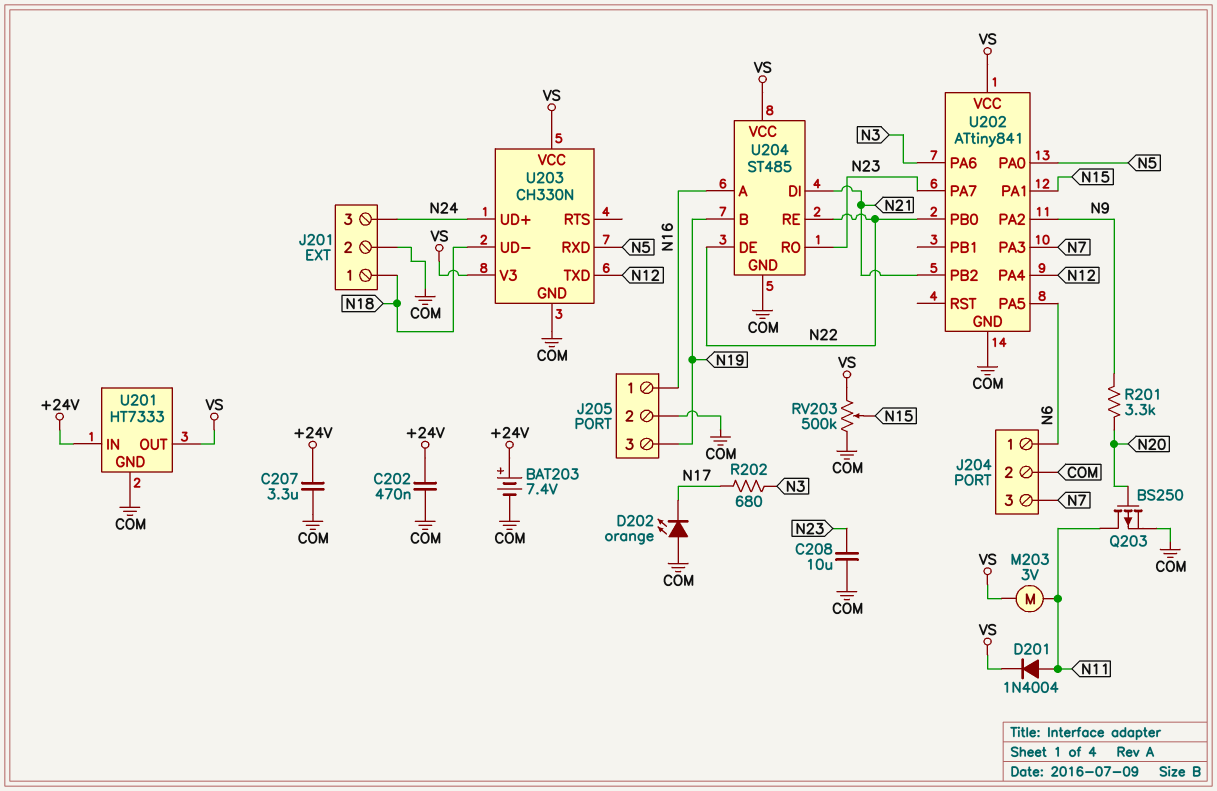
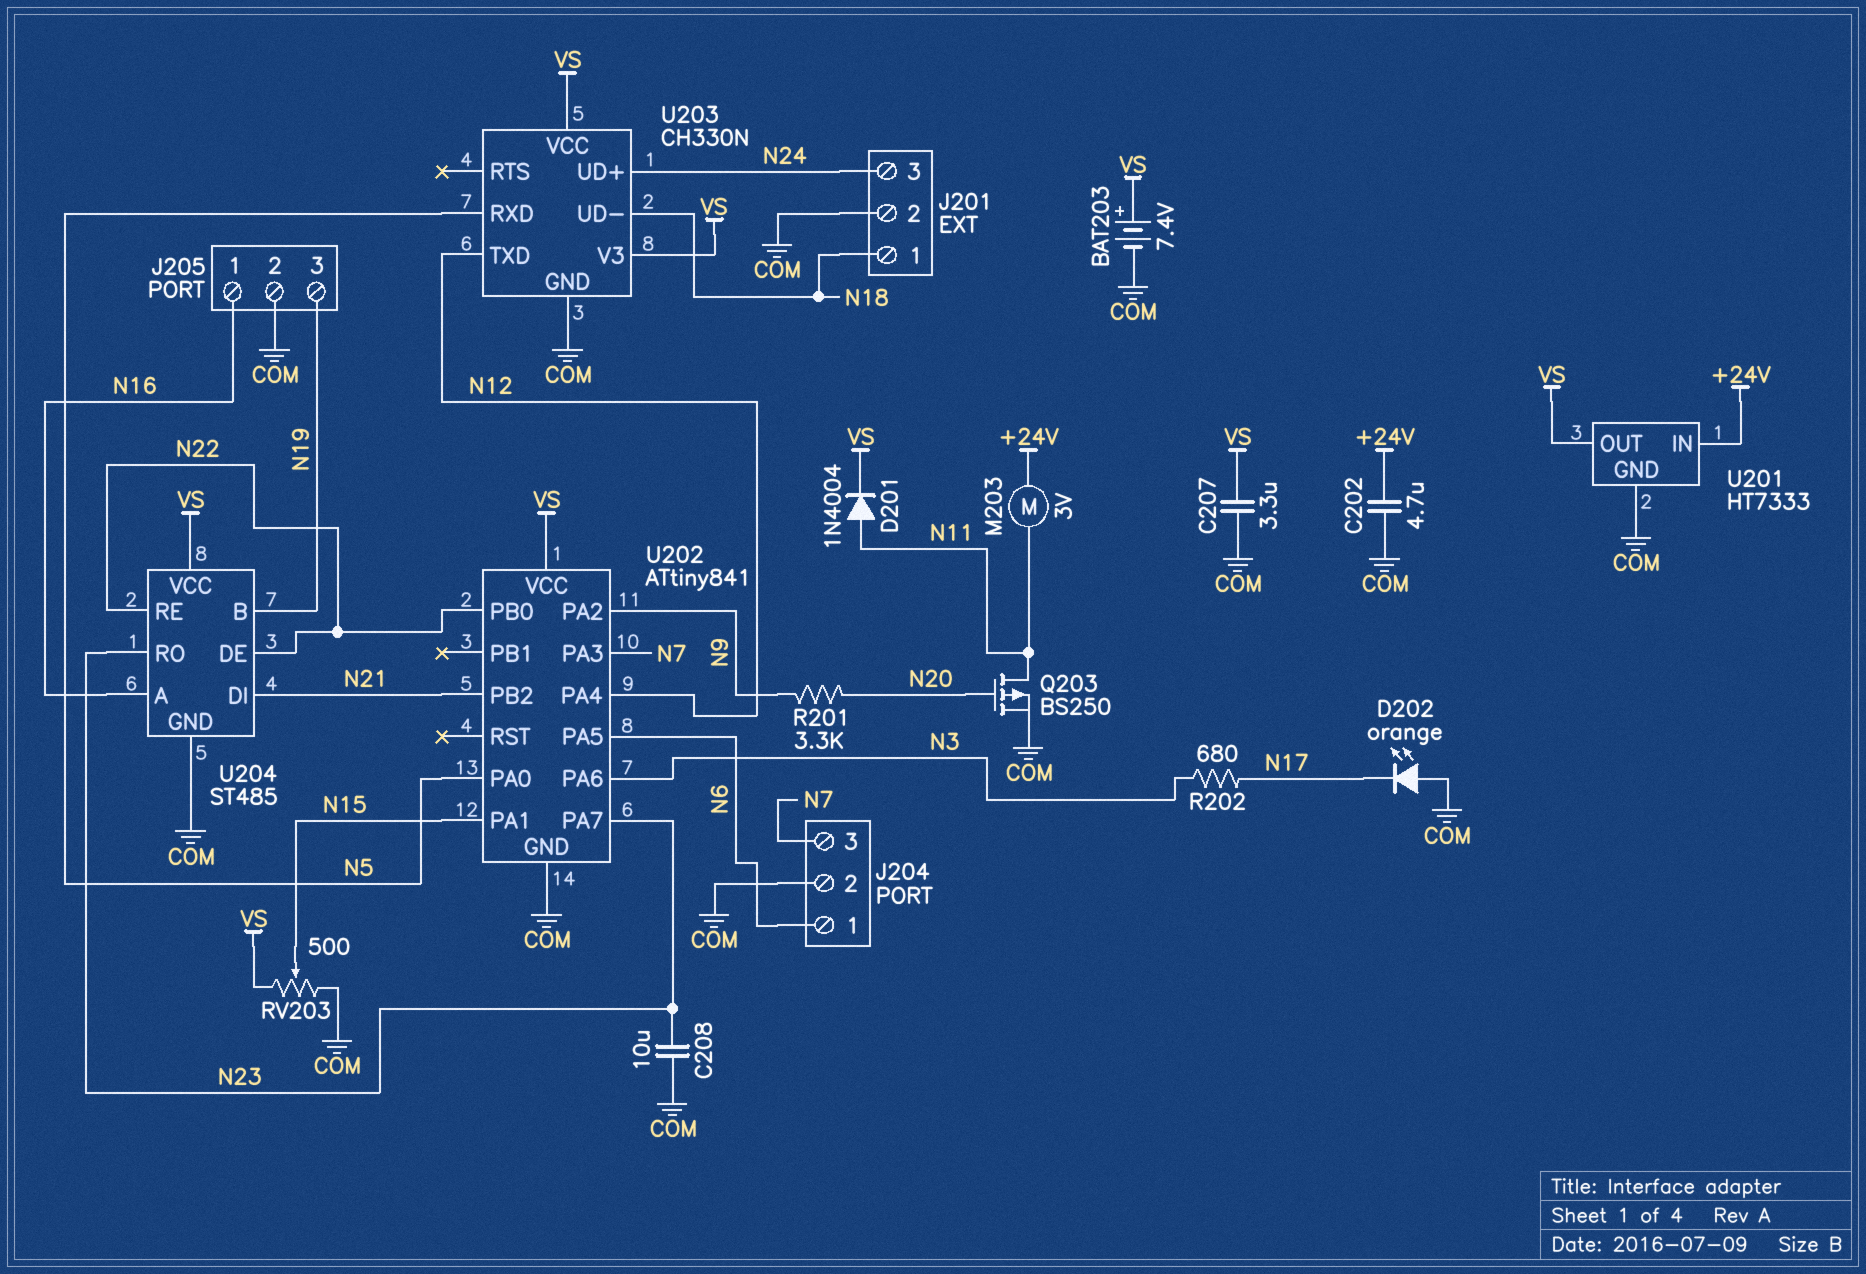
BAT203: 7.4V (plus +24V, minus COM) -> 7.4V (plus VS, minus COM)
C202: 470nF (+24V, COM) -> 4.7uF (+24V, COM)
C207: 3.3uF (+24V, COM) -> 3.3uF (COM, VS)
M203: motor 3V (N11, VS) -> motor 3V (+24V, N11)
RV203: 500k (COM, VS, wiper N15) -> 500 (COM, VS, wiper N15)

